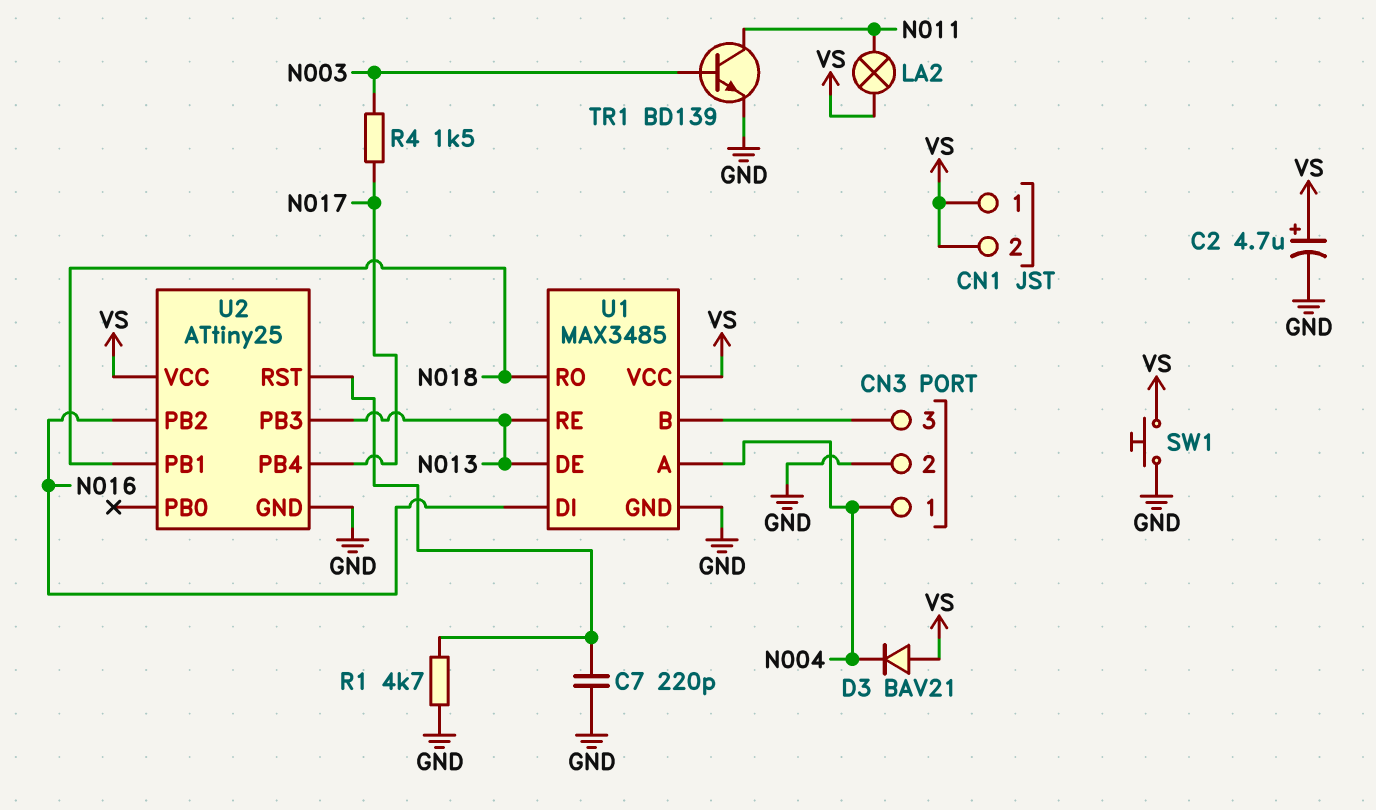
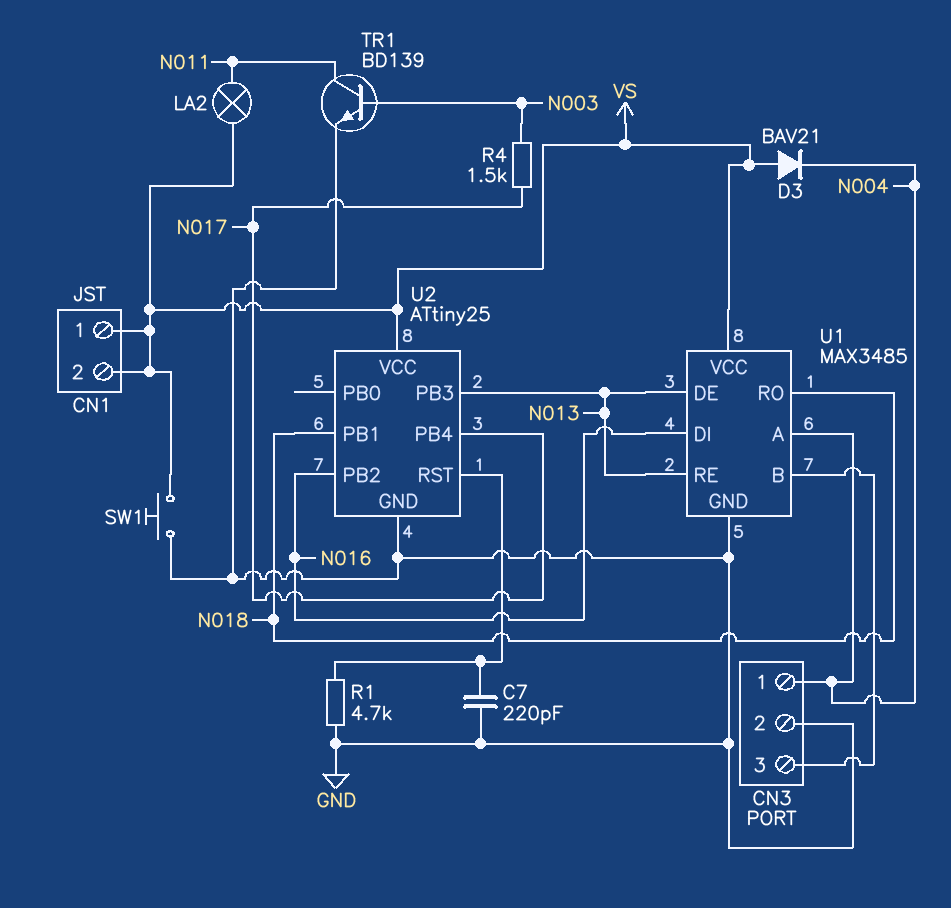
C2: 4.7uF (plus VS, minus GND) -> none

